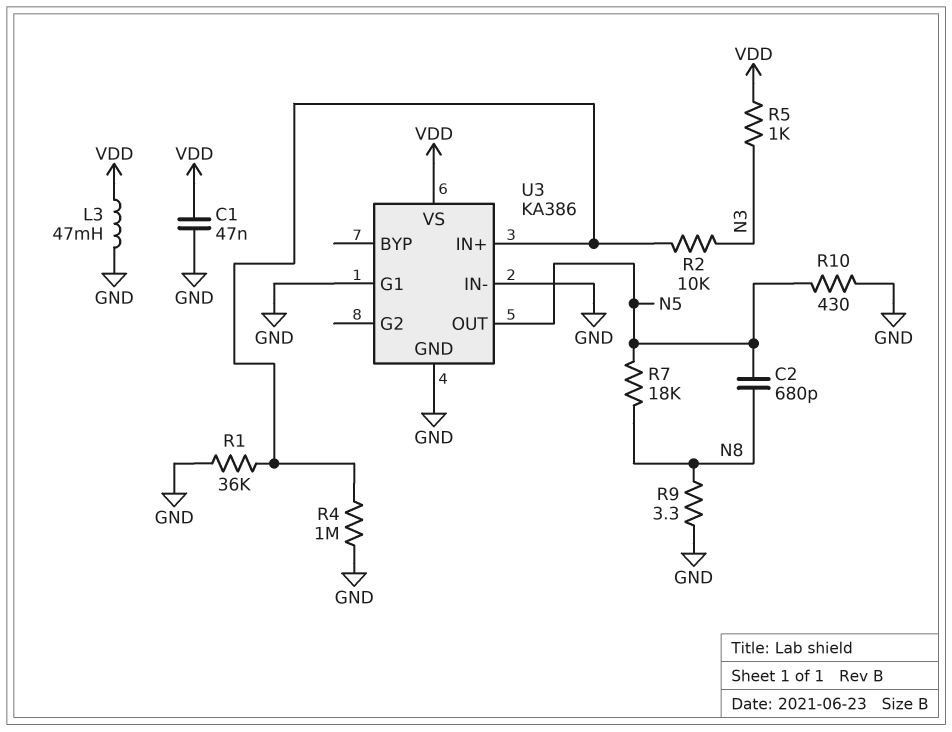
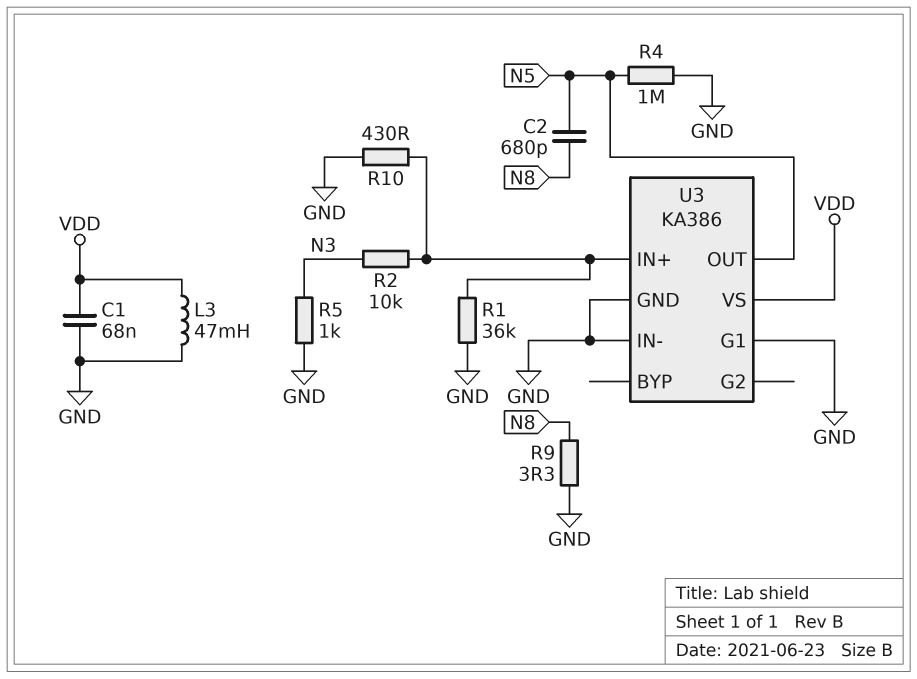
C1: 47nF (GND, VDD) -> 68nF (GND, VDD)
R4: 1M (GND, U3/IN+) -> 1M (GND, N5)
R5: 1k (N3, VDD) -> 1k (GND, N3)
R7: 18k (N5, N8) -> none
R10: 430 (GND, N5) -> 430 (GND, U3/IN+)

